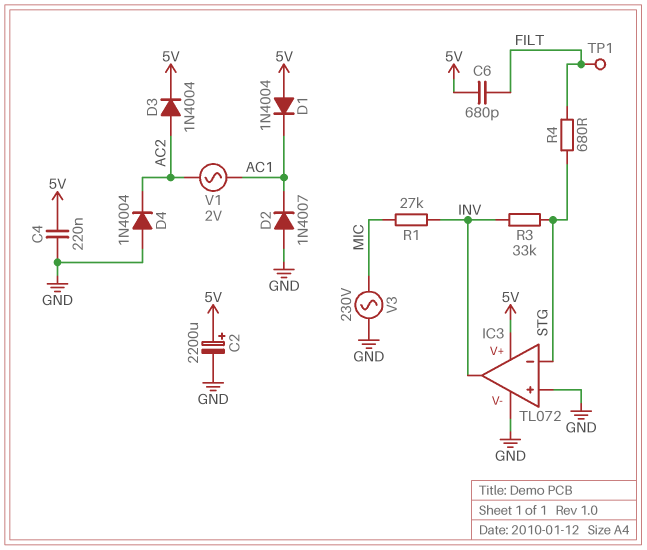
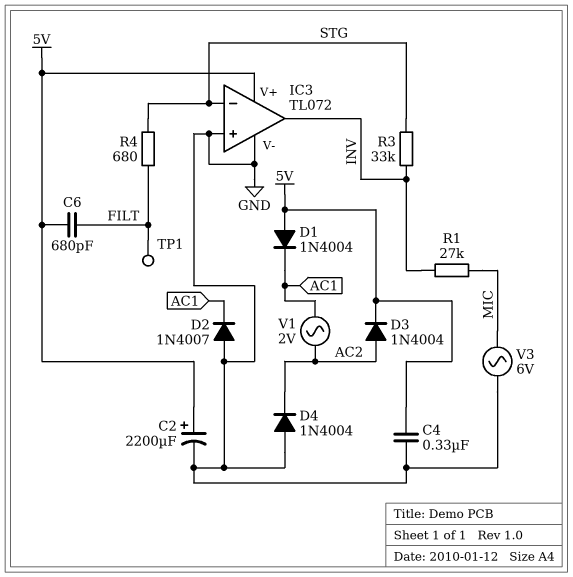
C4: 220nF (5V, GND) -> 330nF (5V, GND)
V3: AC 230V (GND, MIC) -> AC 6V (GND, MIC)

